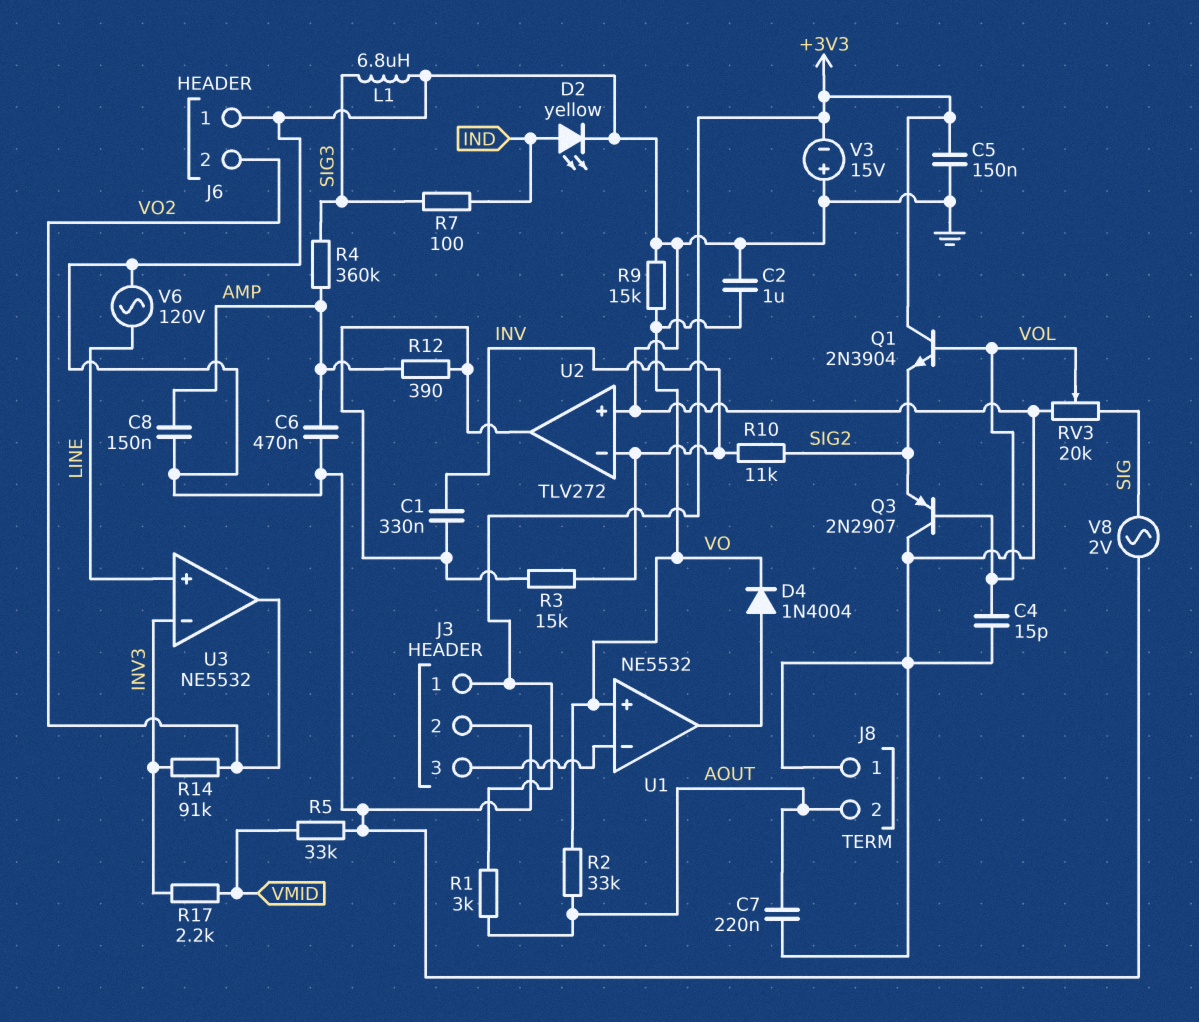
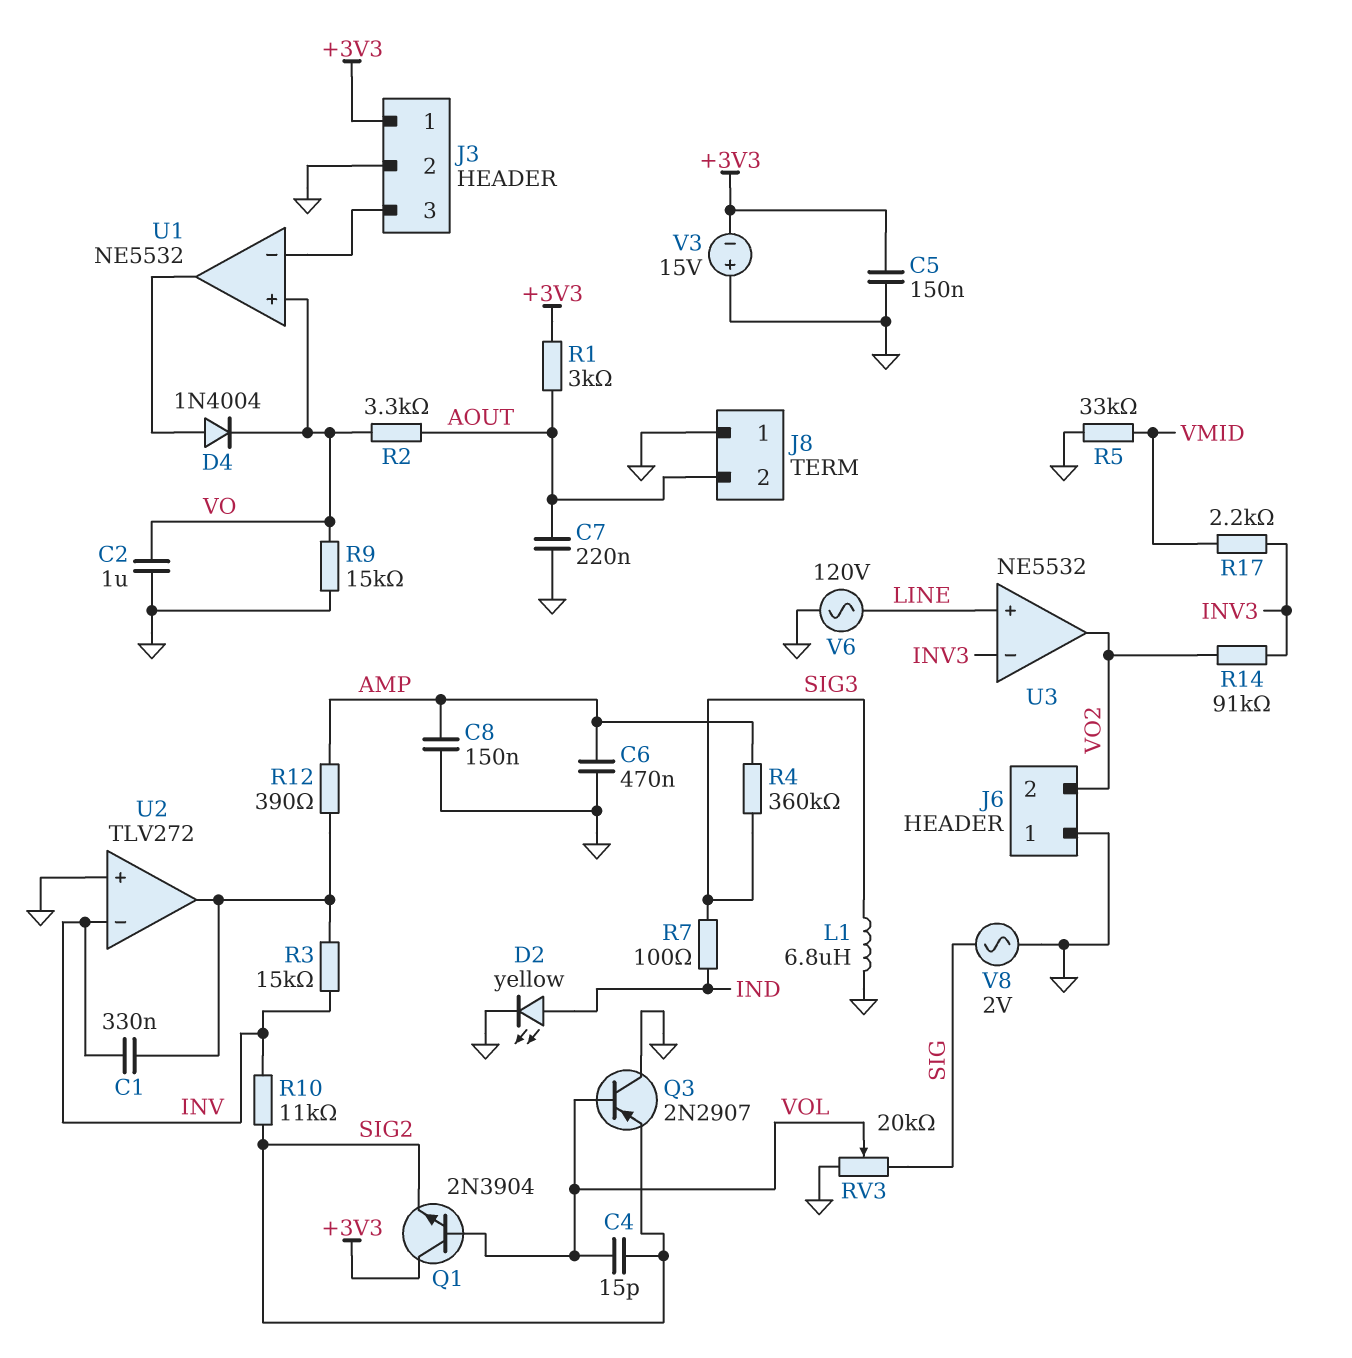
C4: 15pF (GND, VOL) -> 15pF (SIG2, VOL)
R2: 33k (AOUT, VO) -> 3.3k (AOUT, VO)

